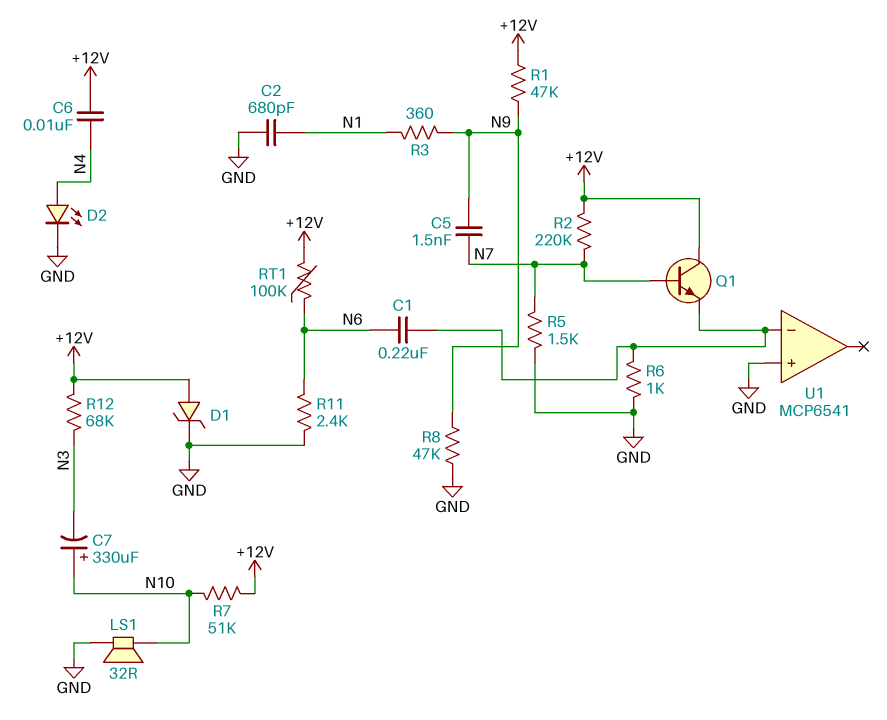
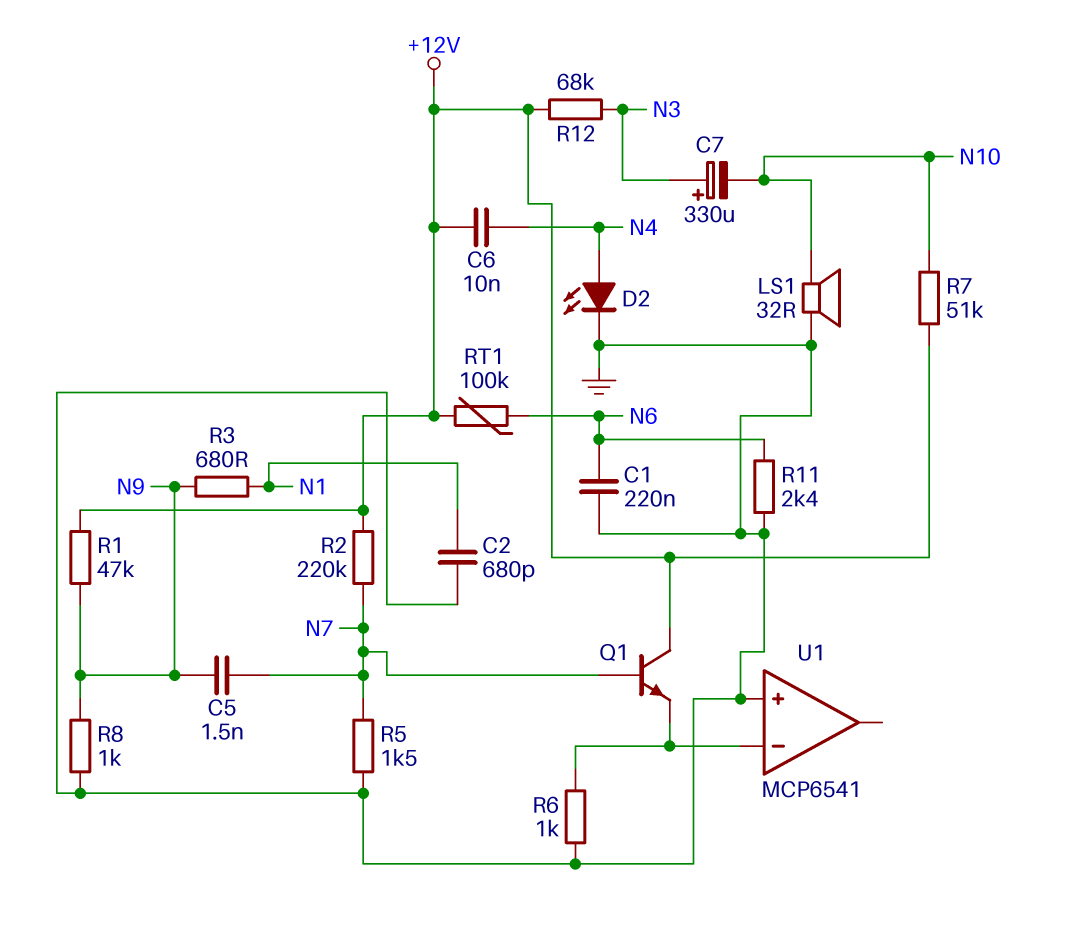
C1: 220nF (N6, U1/in-) -> 220nF (GND, N6)
C7: 330uF (plus N10, minus N3) -> 330uF (plus N3, minus N10)
D1: zener (A +12V, K GND) -> none
R3: 360 (N1, N9) -> 680 (N1, N9)
R8: 47k (GND, N9) -> 1k (GND, N9)

